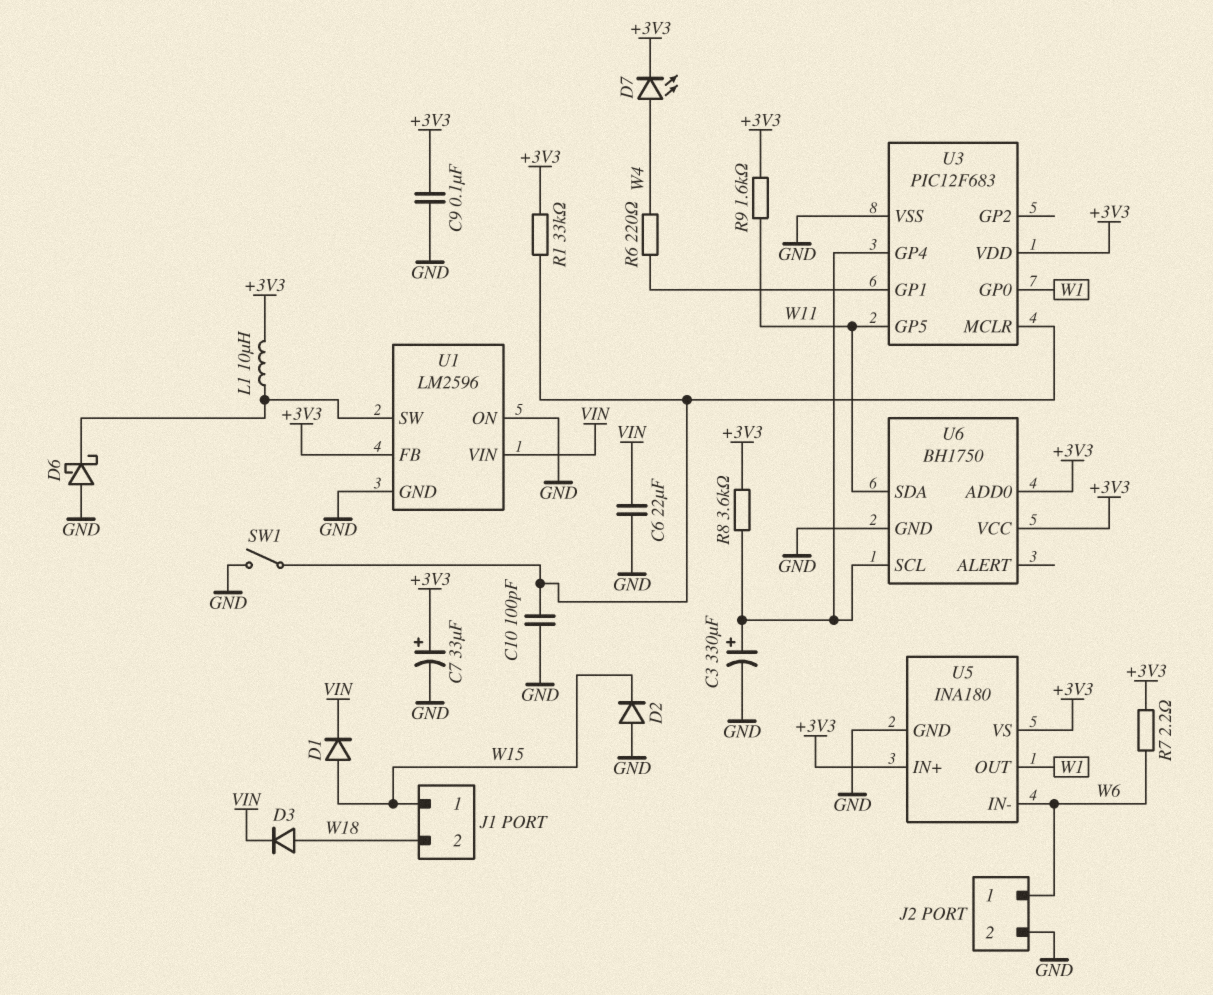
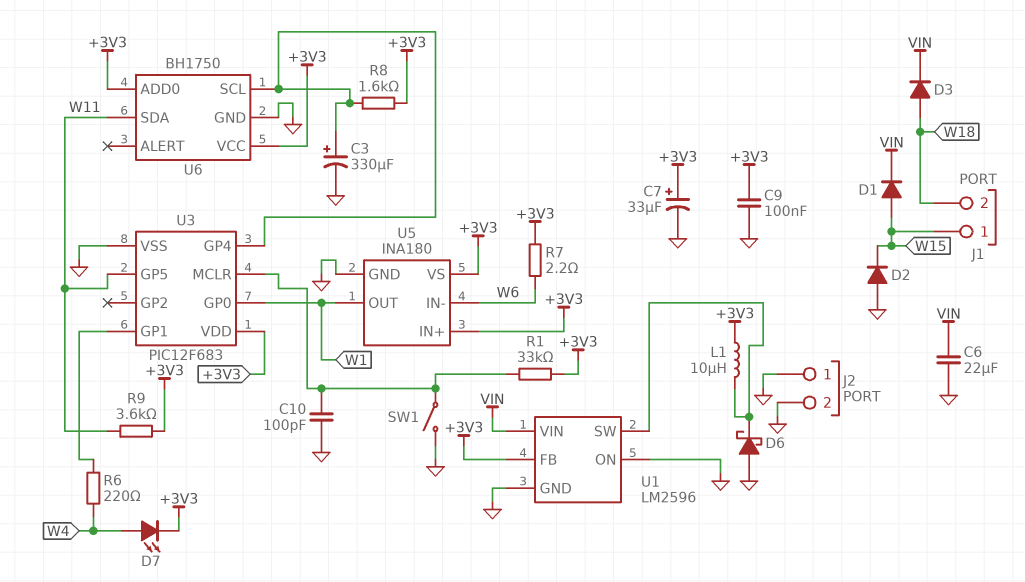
J2 pin 1: W6 -> GND
R8: 3.6k (+3V3, U3/GP4) -> 1.6k (+3V3, U3/GP4)
R9: 1.6k (+3V3, W11) -> 3.6k (+3V3, W11)

